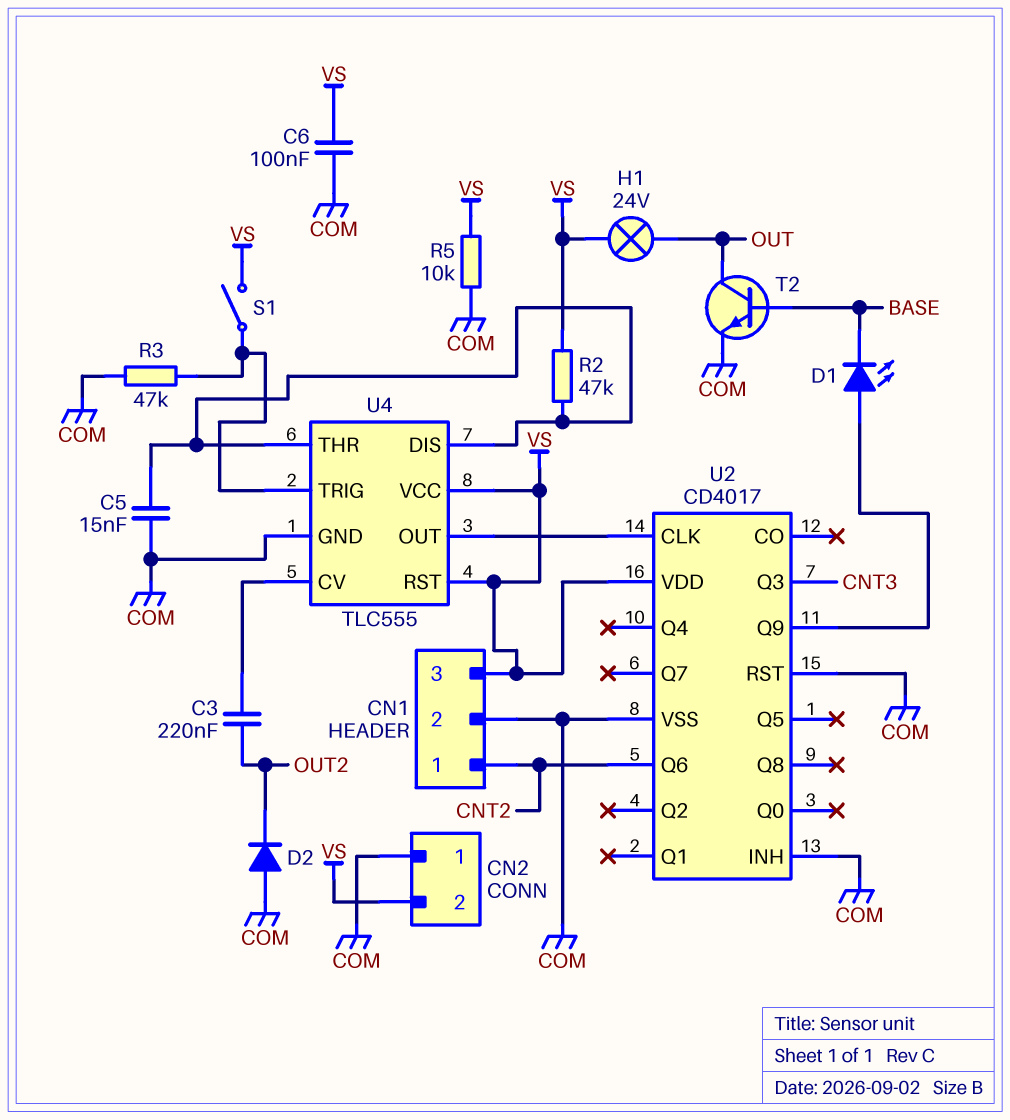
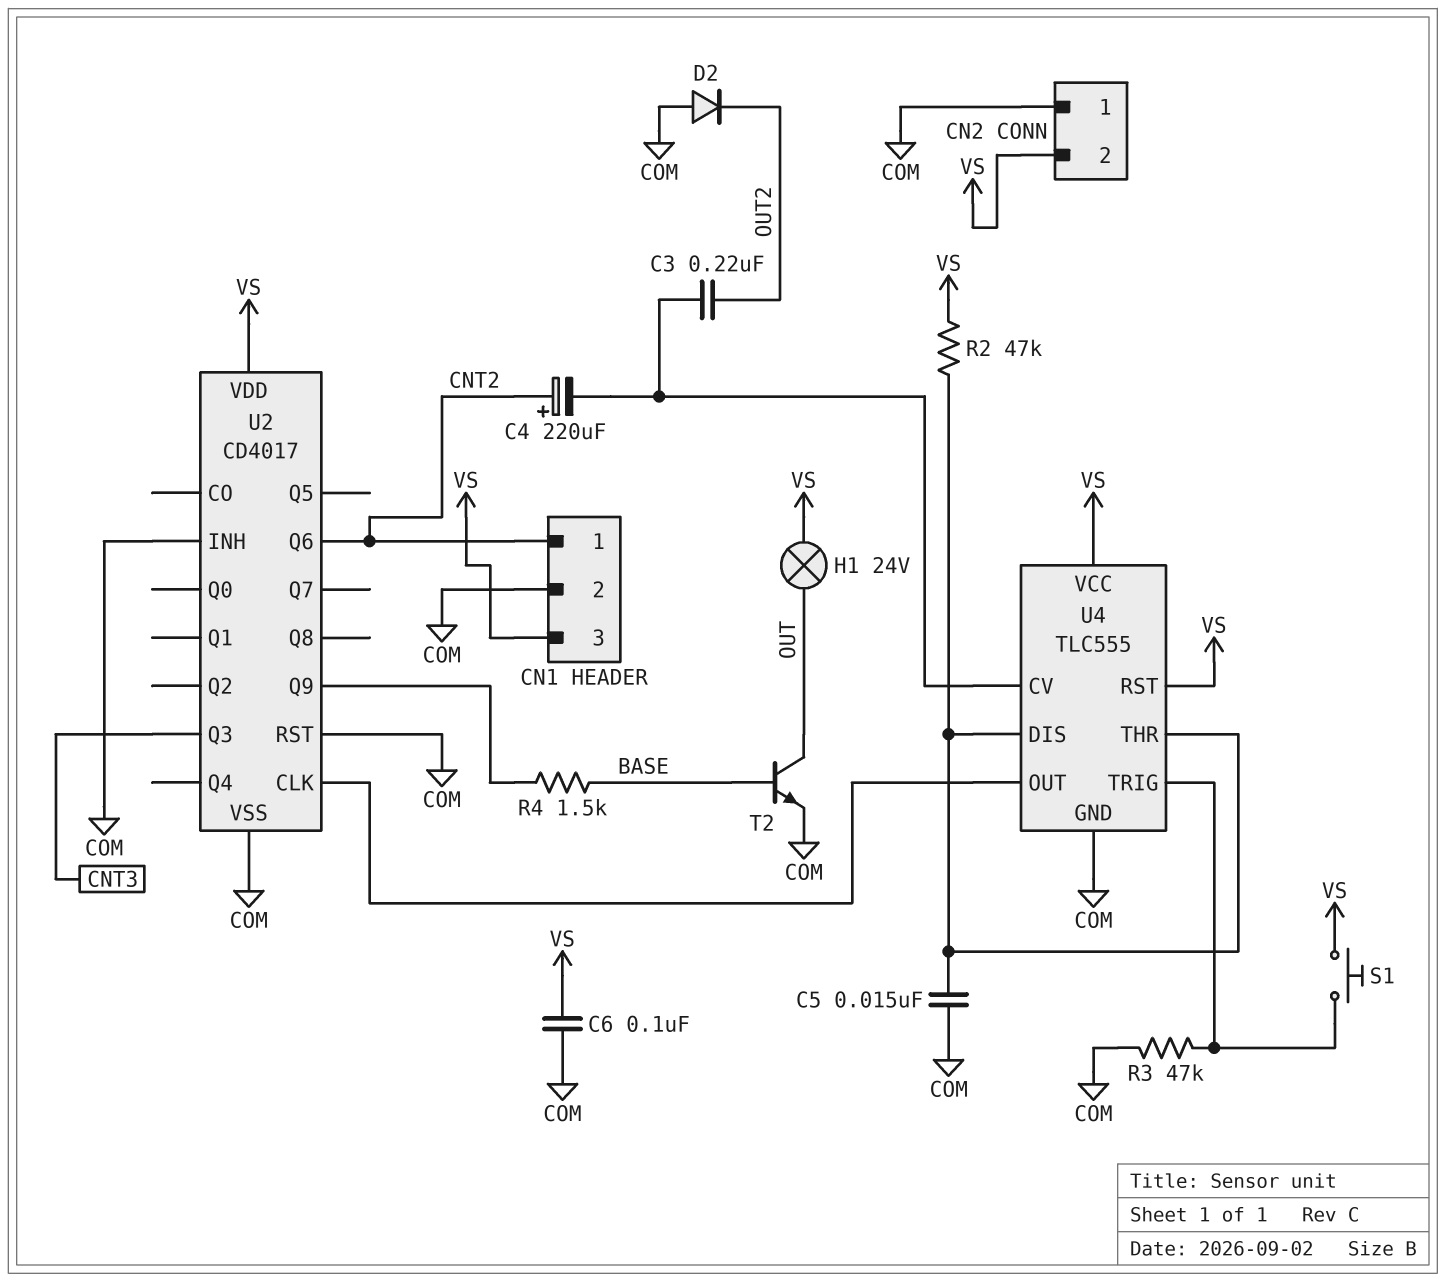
C4: none -> 220uF (plus CNT2, minus U4/CV)
D1: LED (A U2/Q9, K BASE) -> none
R4: none -> 1.5k (BASE, U2/Q9)
R5: 10k (COM, VS) -> none
S1: switch (U4/TRIG, VS) -> button (U4/TRIG, VS)

